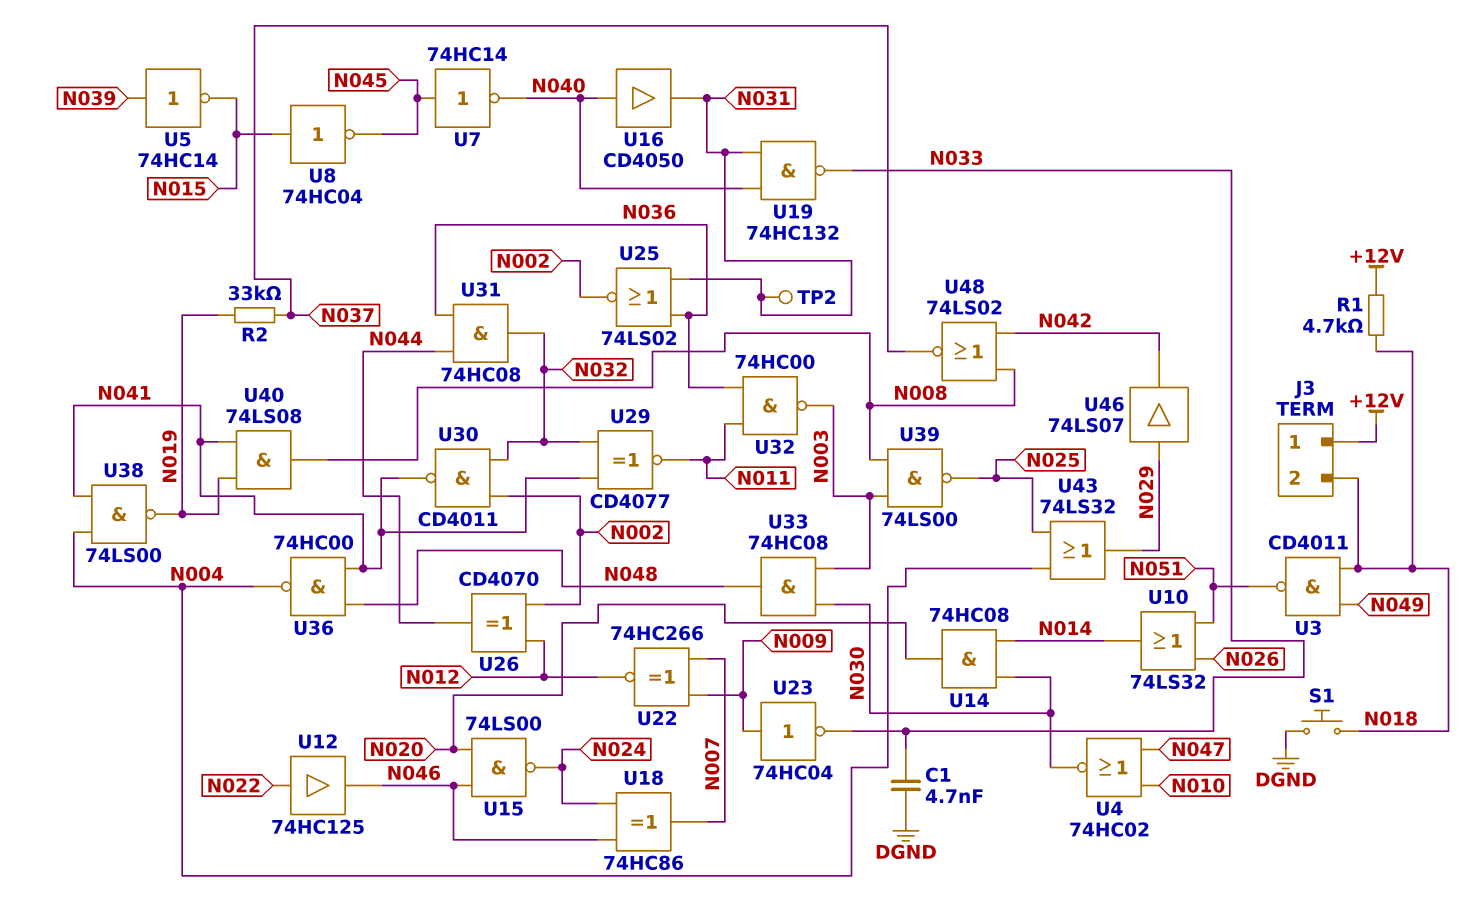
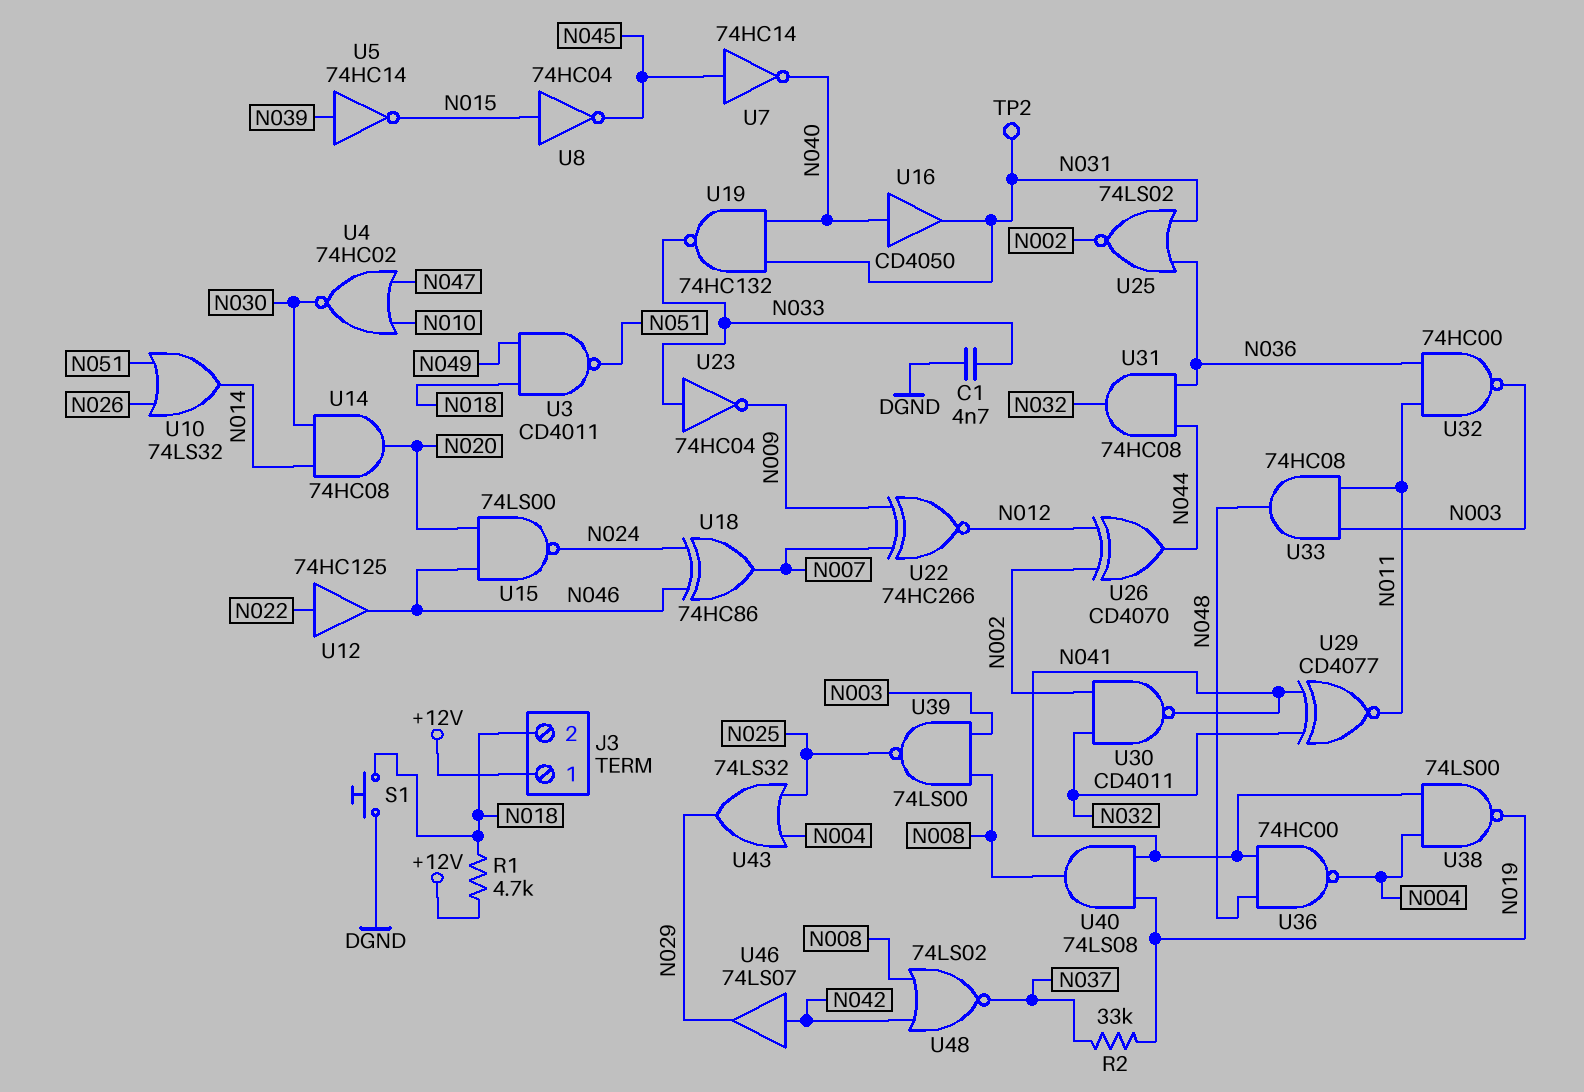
U23: NOT 74HC04 (in N009, out N033) -> NOT 74HC04 (in N033, out N009)
U33: AND 74HC08 (in N003, in N030, out N048) -> AND 74HC08 (in N003, in N011, out N048)
U46: buffer 74LS07 (in N029, out N042) -> buffer 74LS07 (in N042, out N029)

